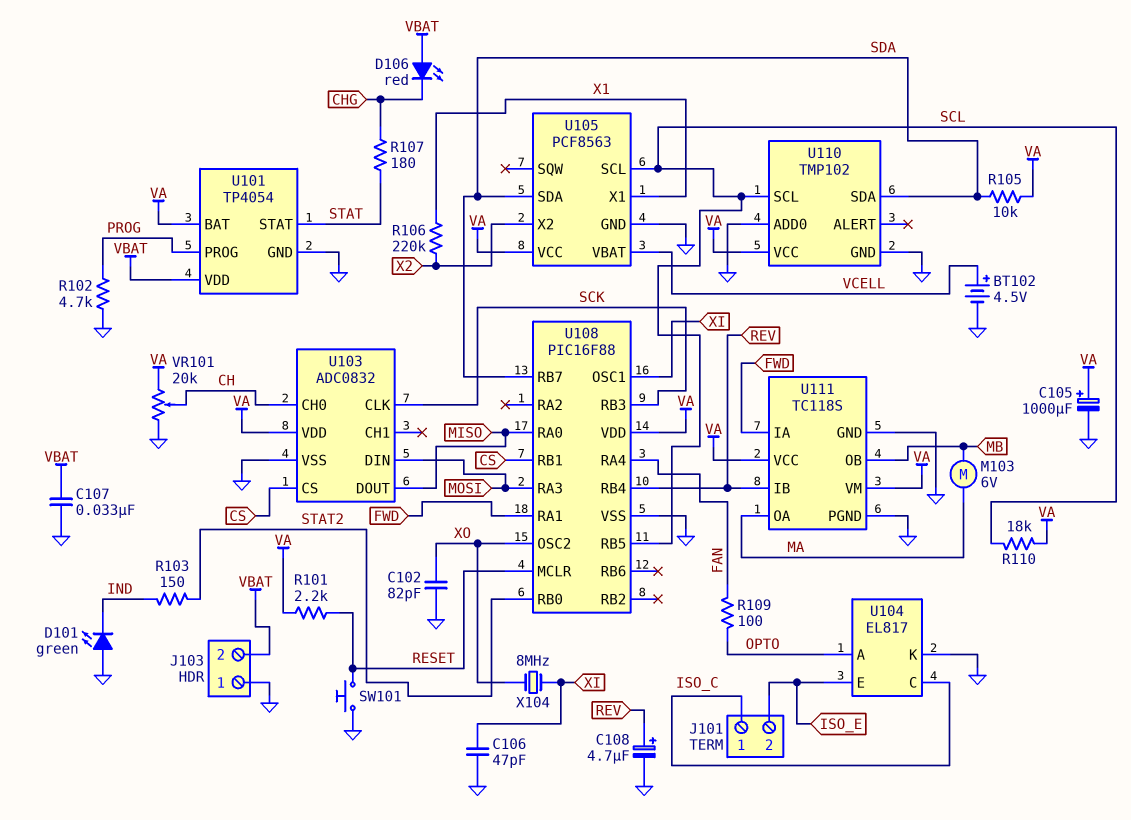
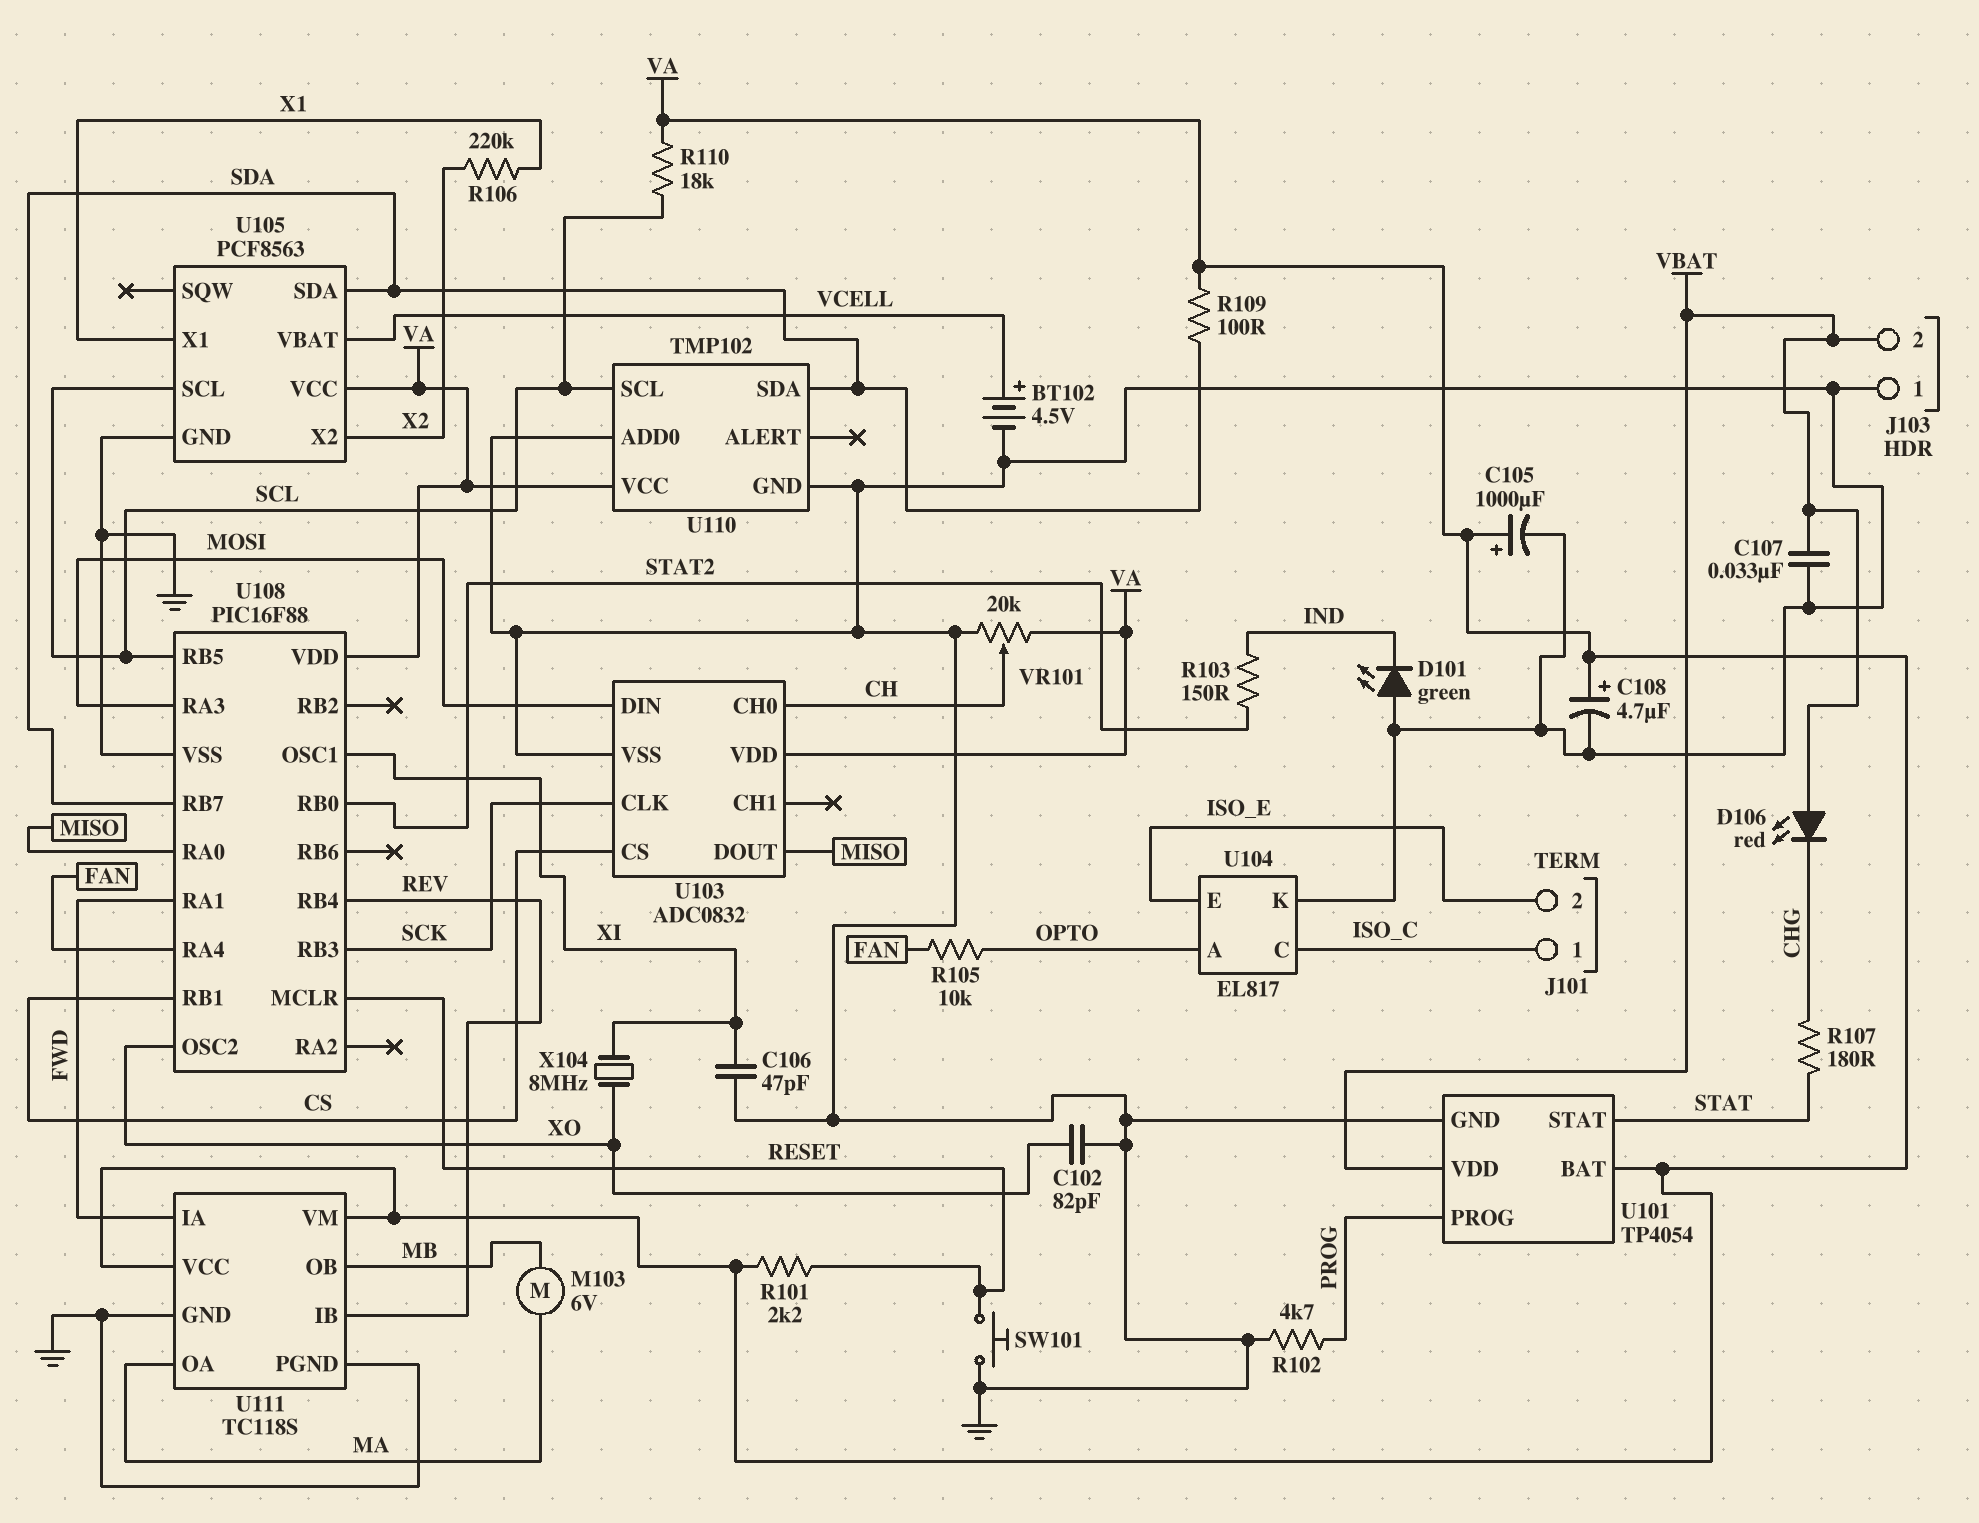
C108: 4.7uF (plus REV, minus GND) -> 4.7uF (plus VA, minus GND)
R105: 10k (SDA, VA) -> 10k (FAN, OPTO)
R109: 100 (FAN, OPTO) -> 100 (SDA, VA)

